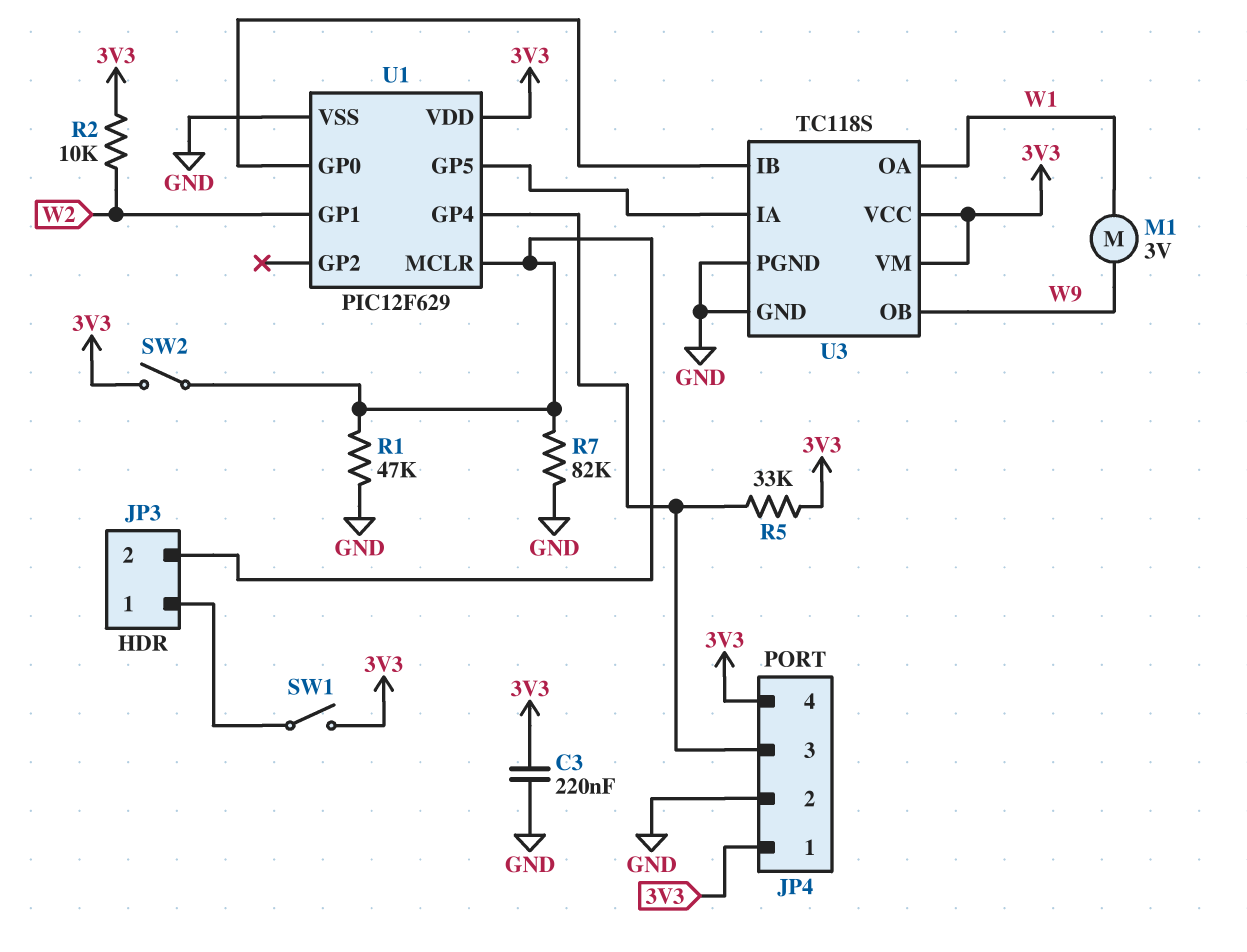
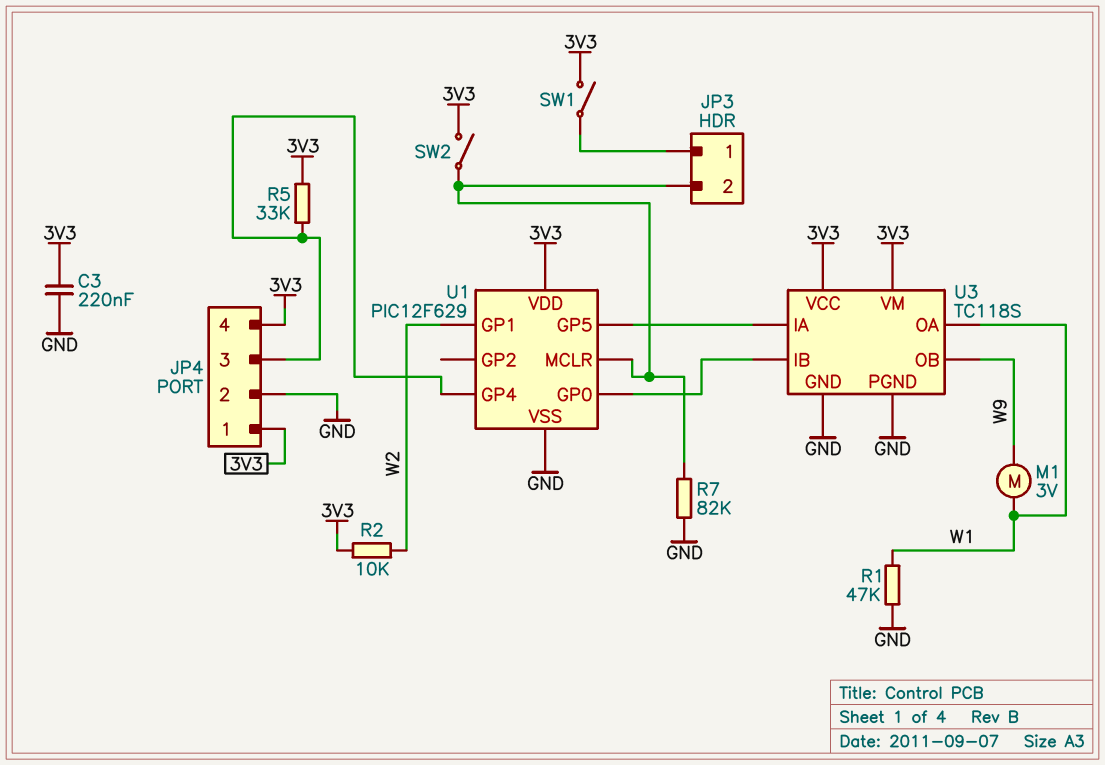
R1: 47k (GND, JP3/2) -> 47k (GND, W1)

